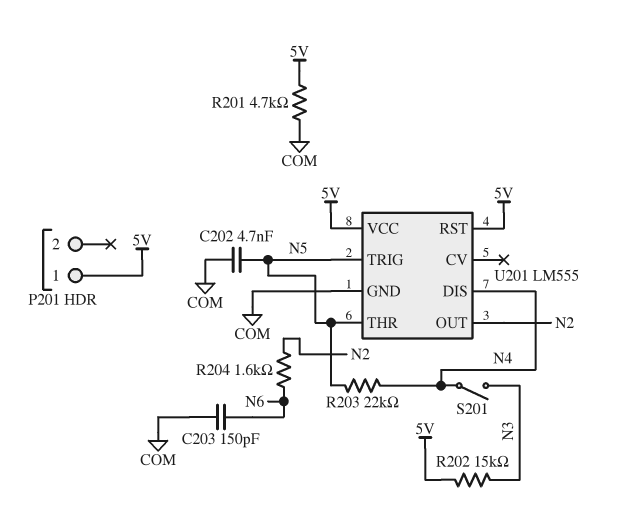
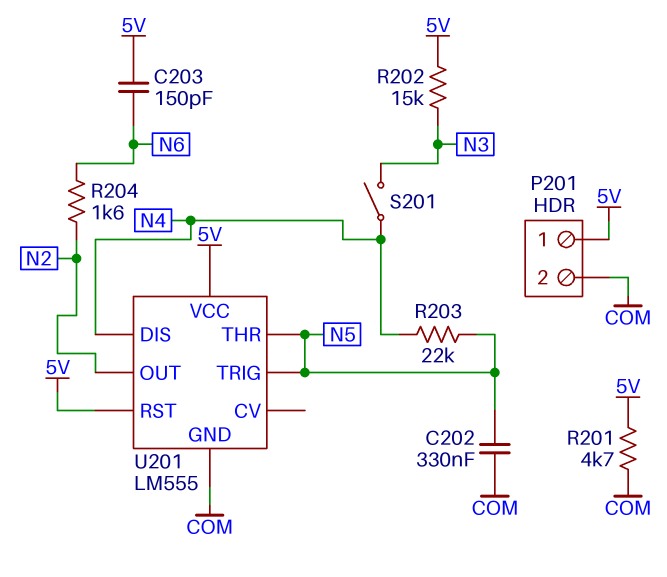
C202: 4.7nF (COM, N5) -> 330nF (COM, N5)
C203: 150pF (COM, N6) -> 150pF (5V, N6)
P201 pin 2: none -> COM

